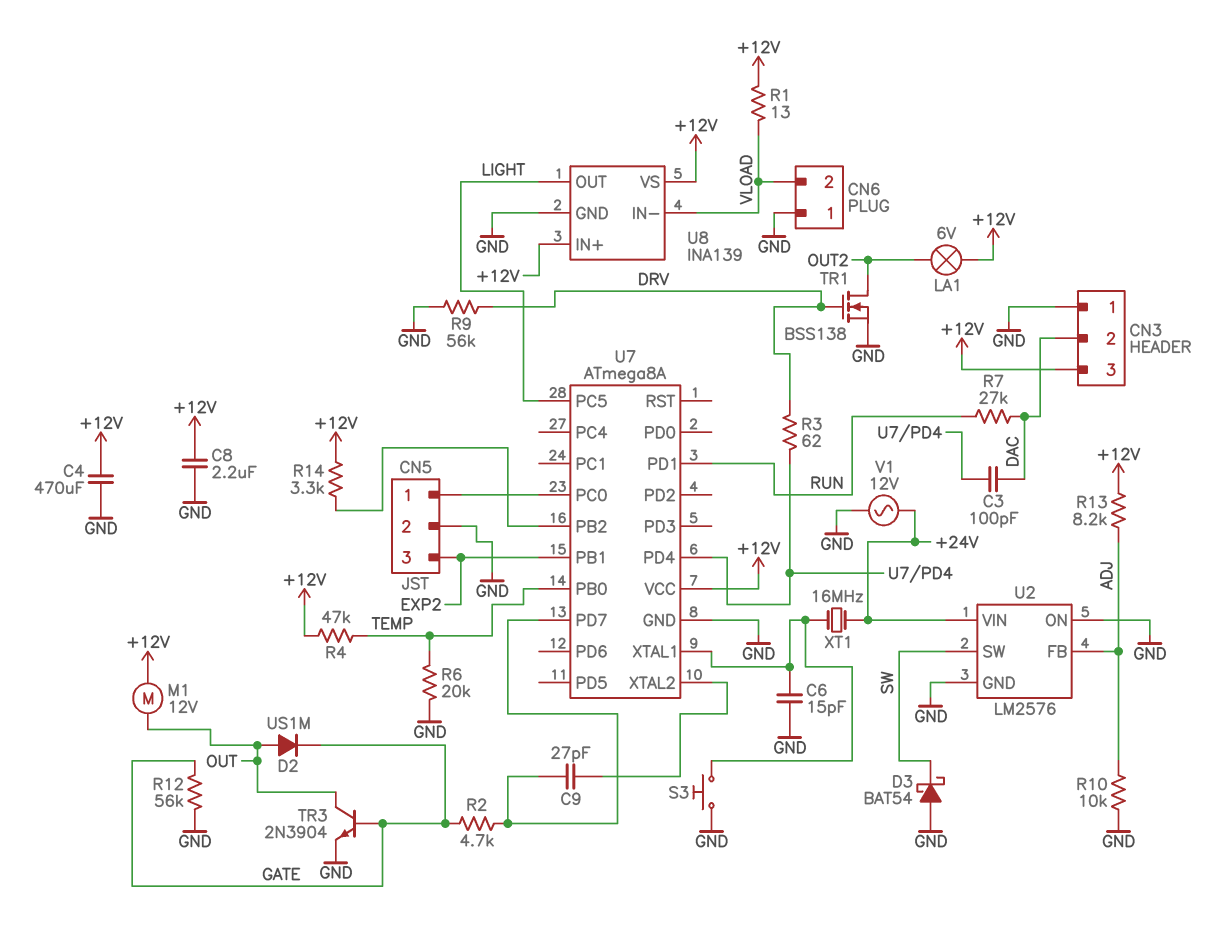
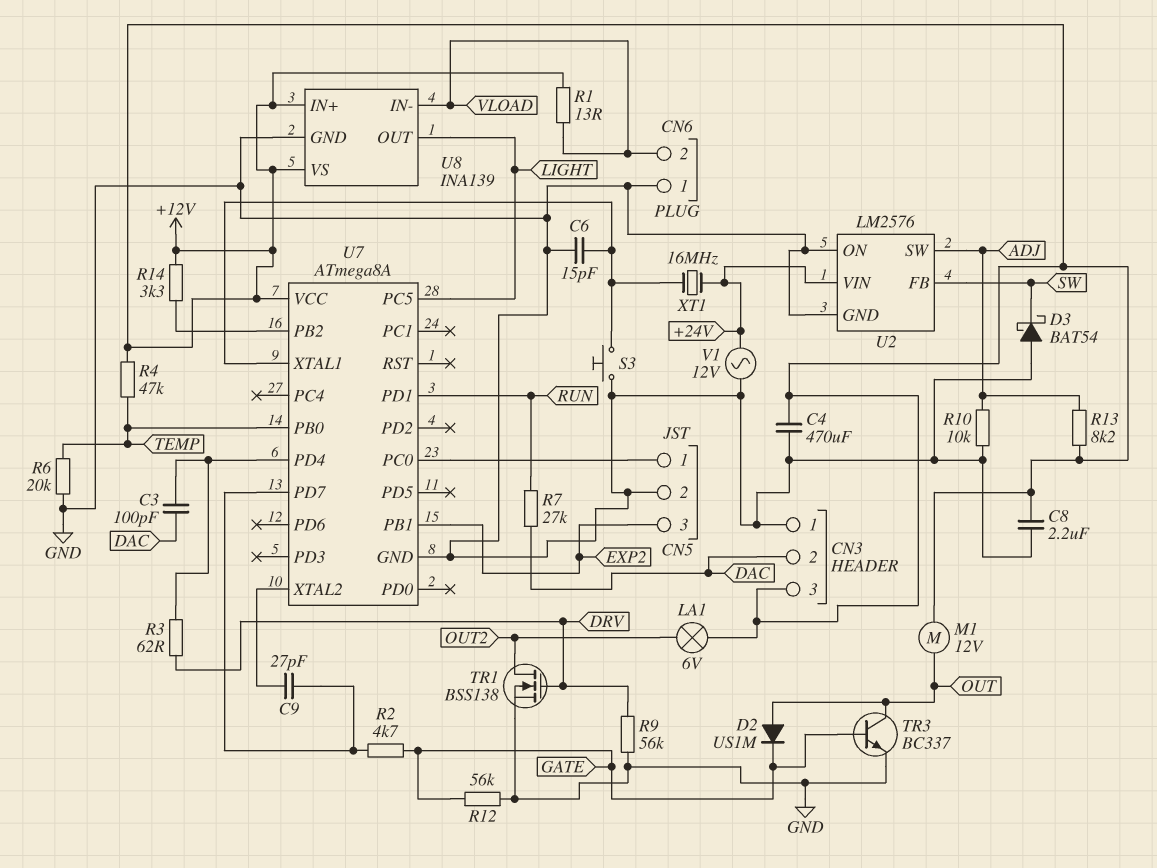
TR3: NPN 2N3904 (B GATE, C OUT, E GND) -> NPN BC337 (B GATE, C OUT, E GND)
U2 pin FB: ADJ -> SW
U2 pin SW: SW -> ADJ

